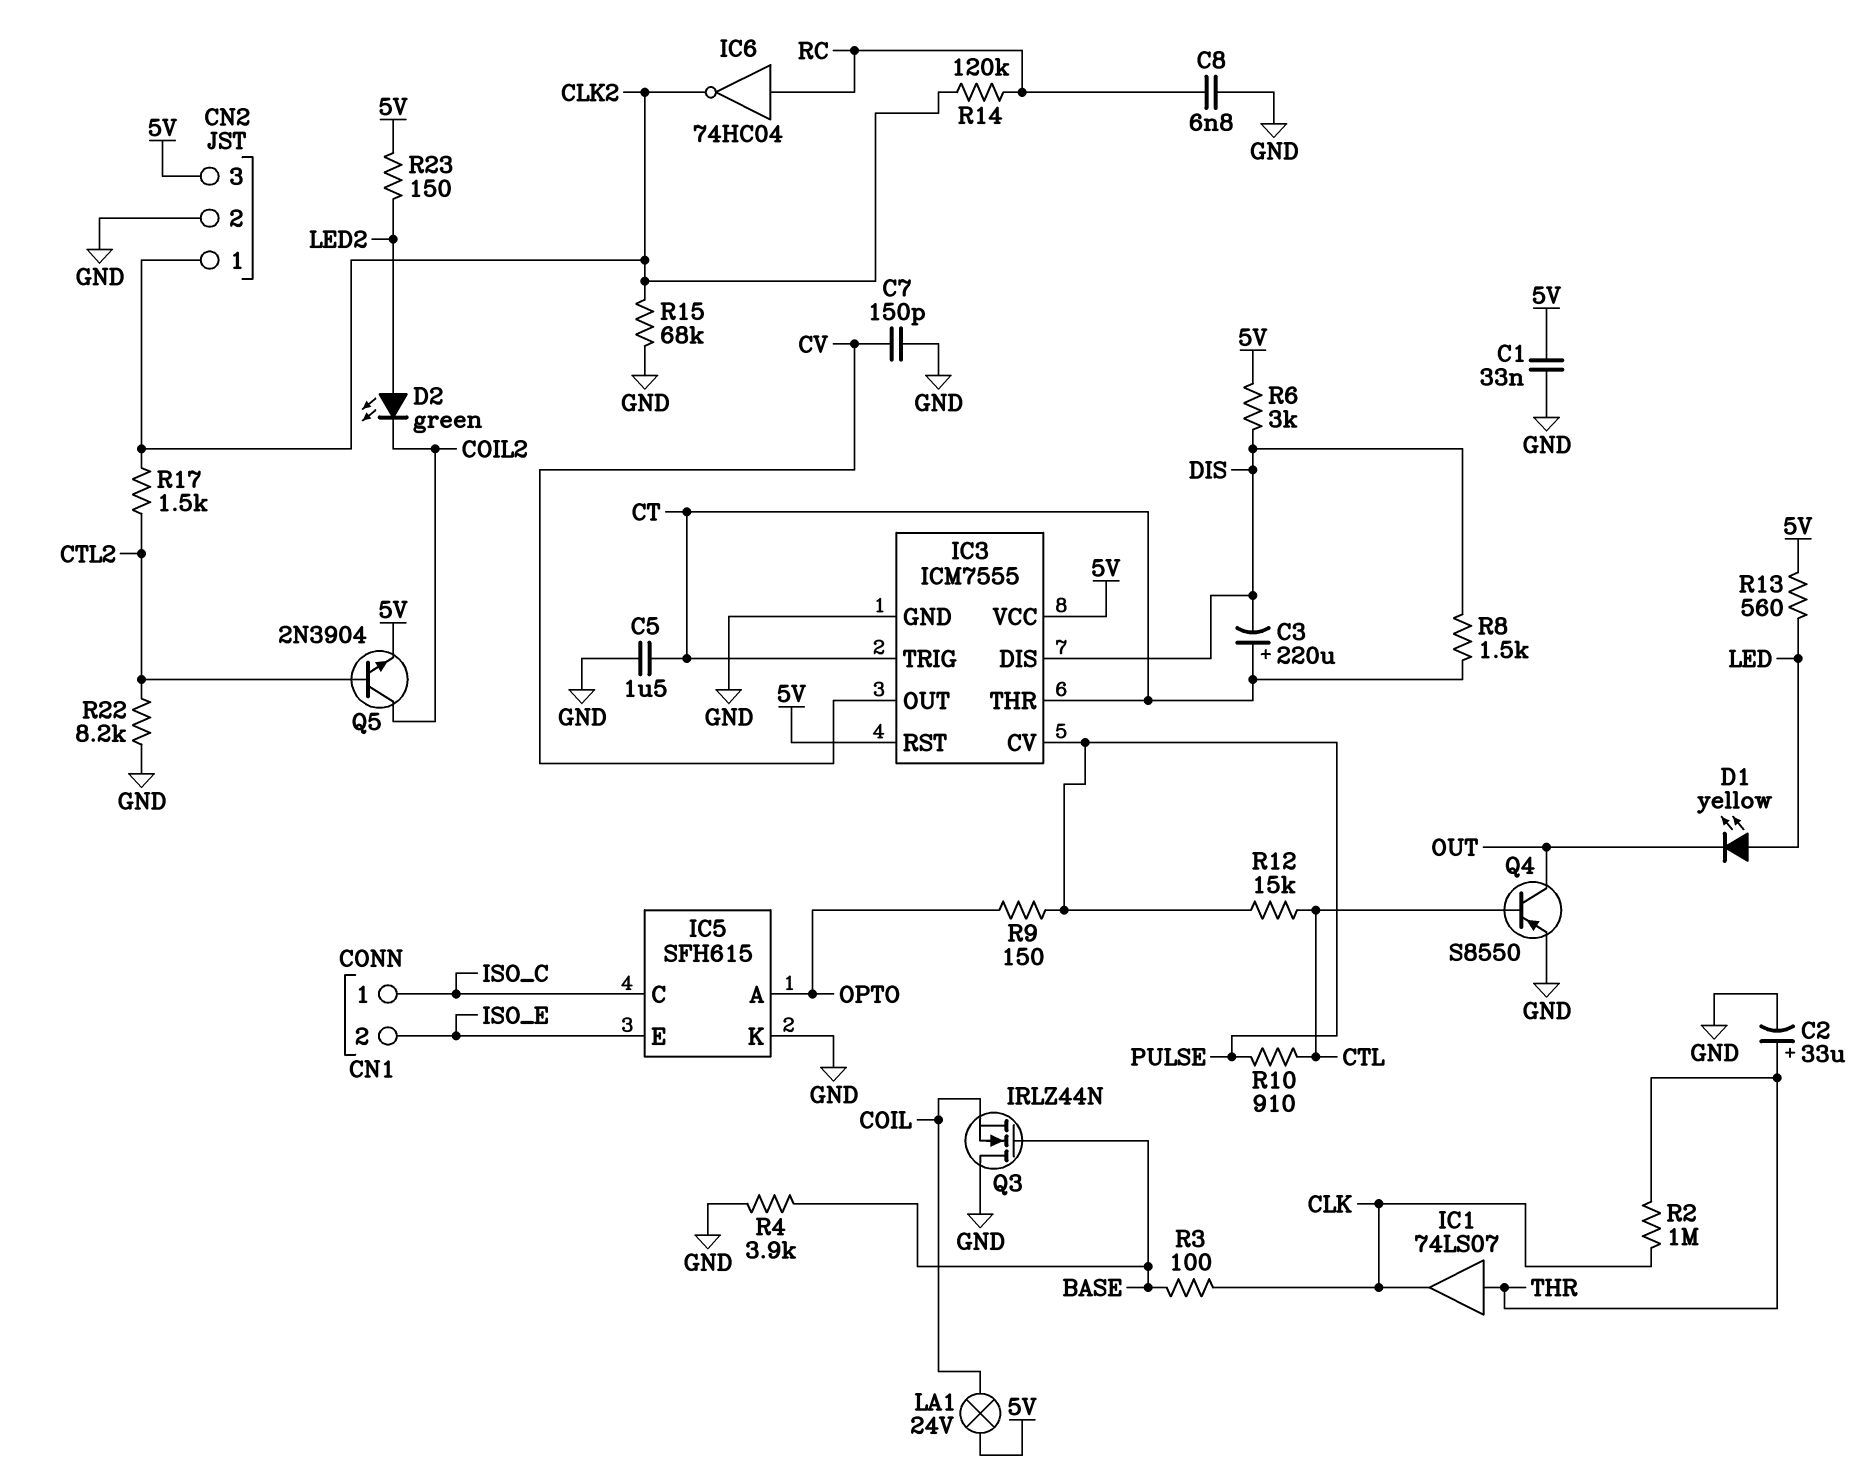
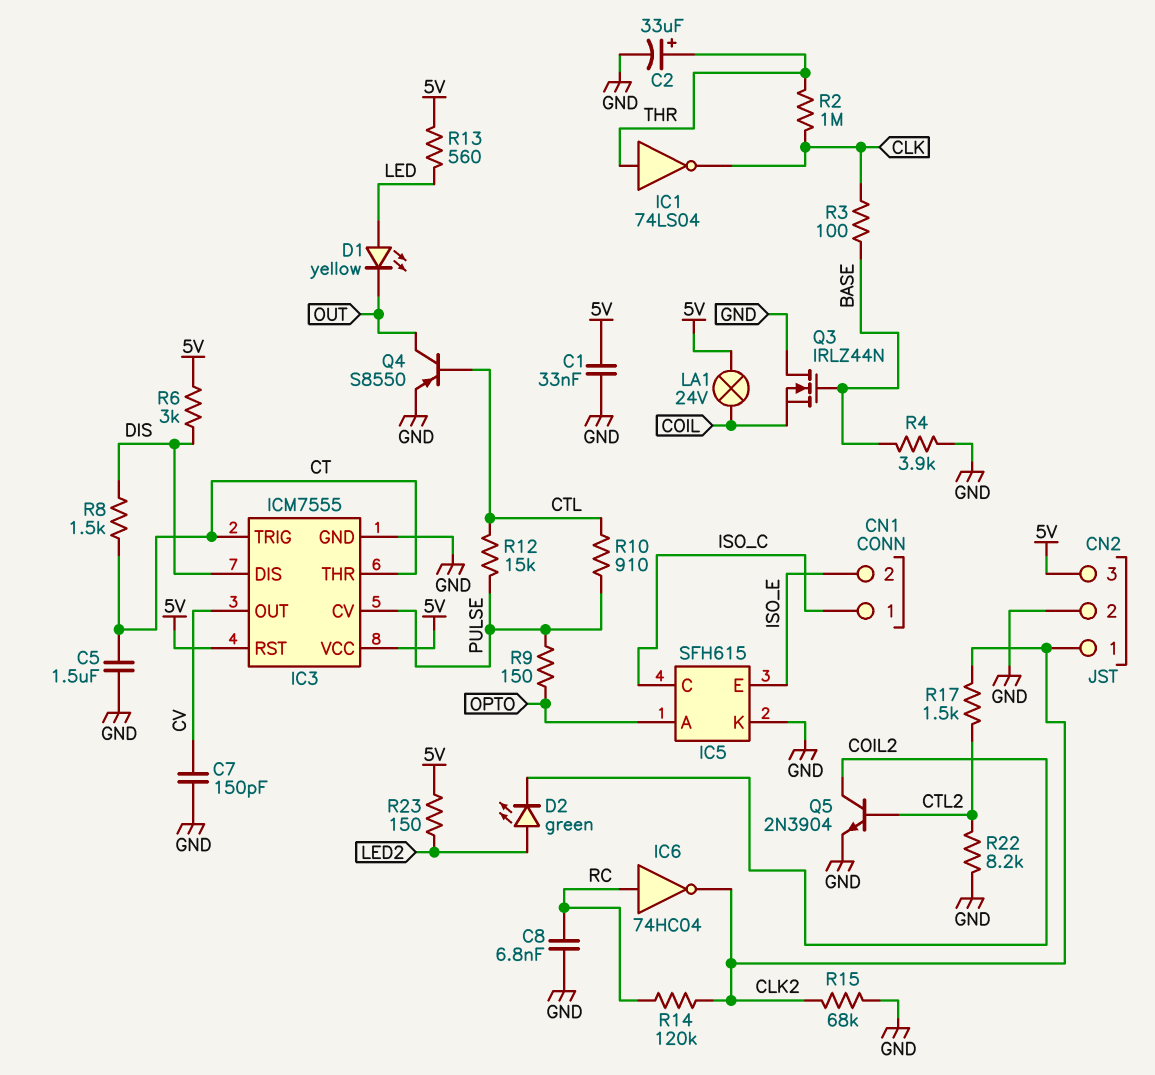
C3: 220uF (plus CT, minus DIS) -> none
IC1: buffer 74LS07 (in THR, out CLK) -> NOT 74LS04 (in THR, out CLK)
Q5: NPN 2N3904 (B CTL2, C COIL2, E 5V) -> NPN 2N3904 (B CTL2, C COIL2, E GND)

